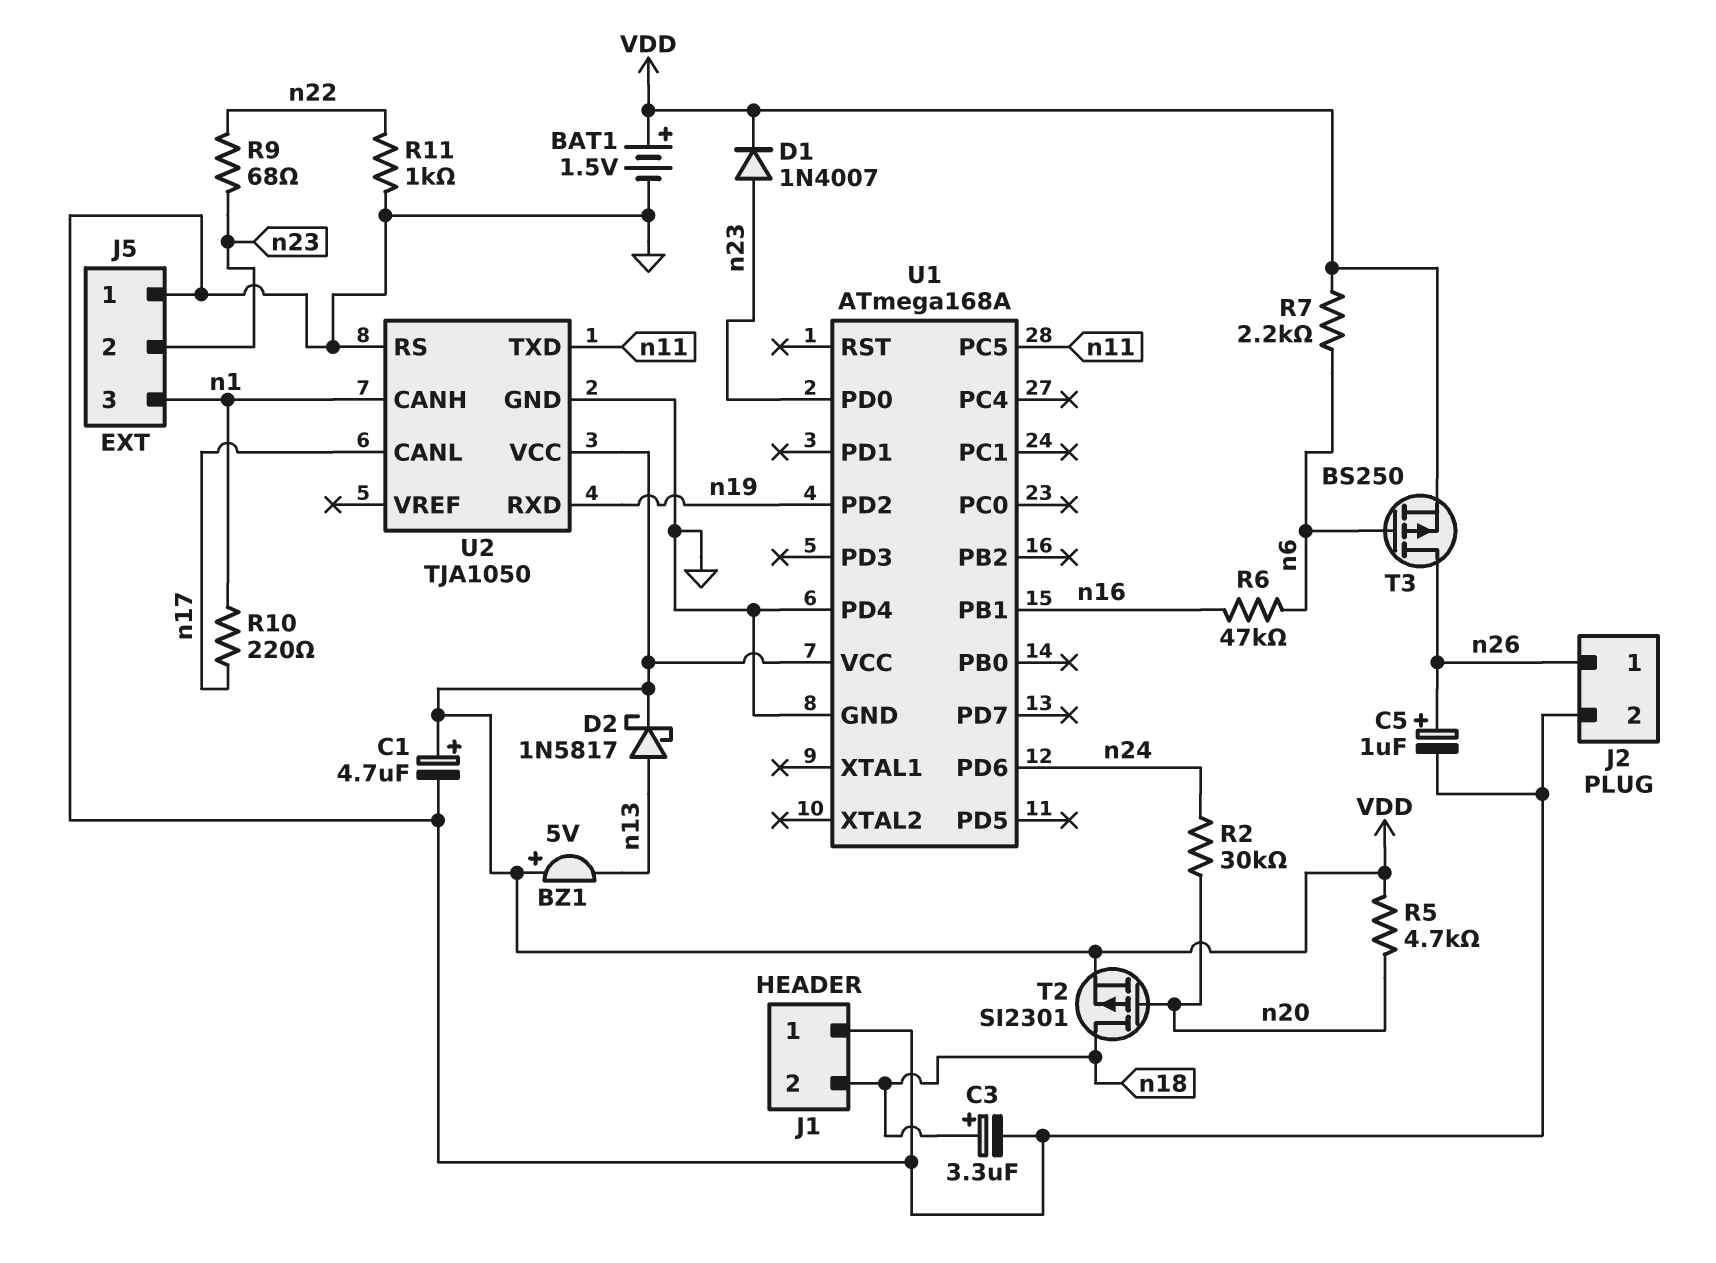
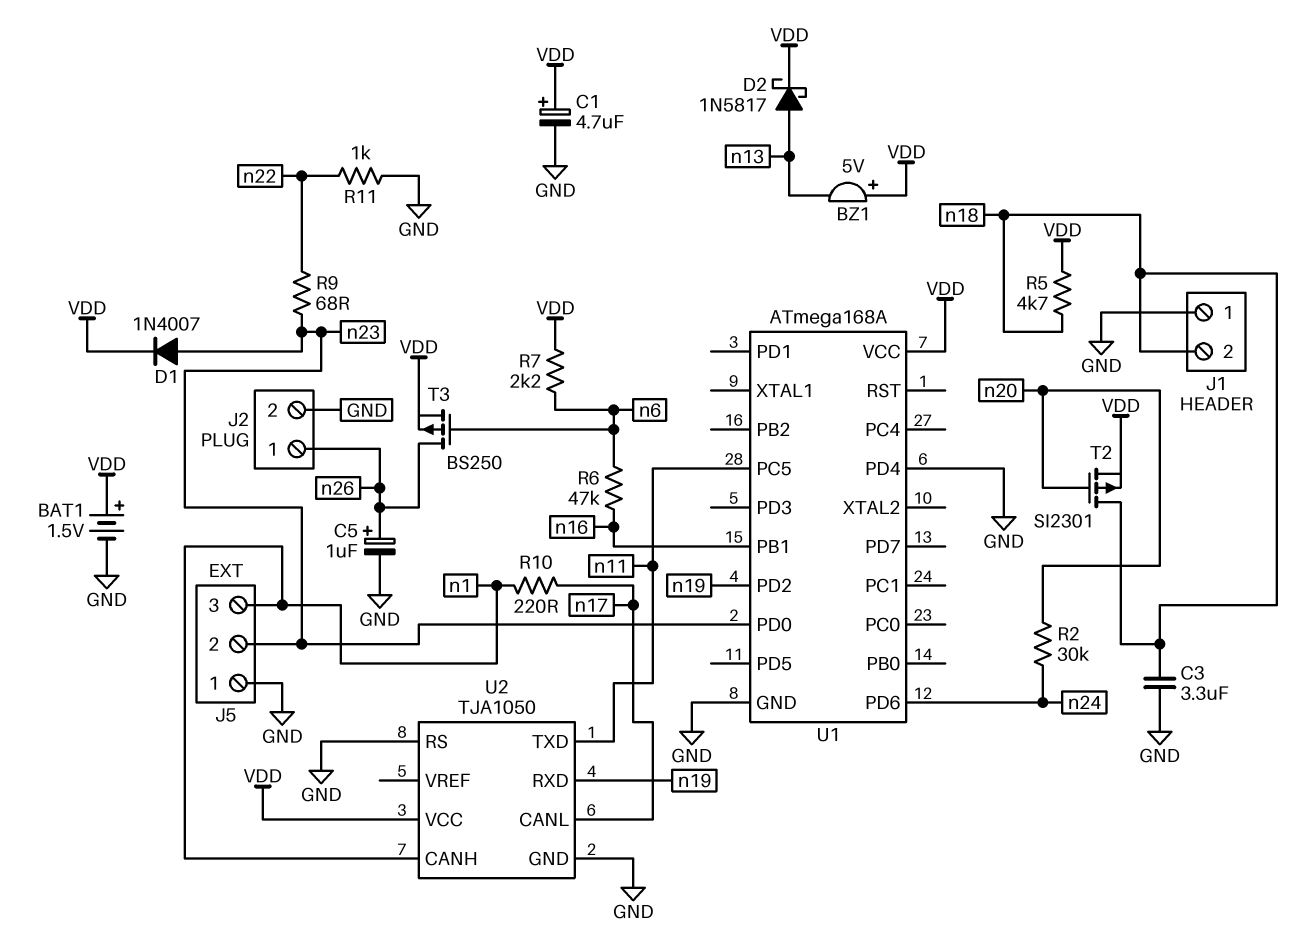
C3: 3.3uF (plus n18, minus GND) -> 3.3uF (GND, n18)
R5: 4.7k (VDD, n20) -> 4.7k (VDD, n18)

